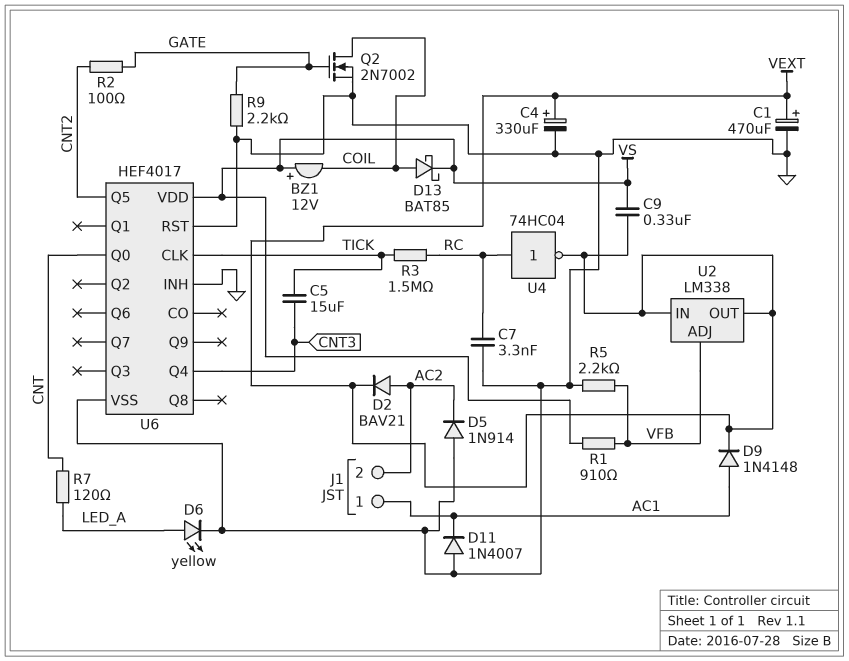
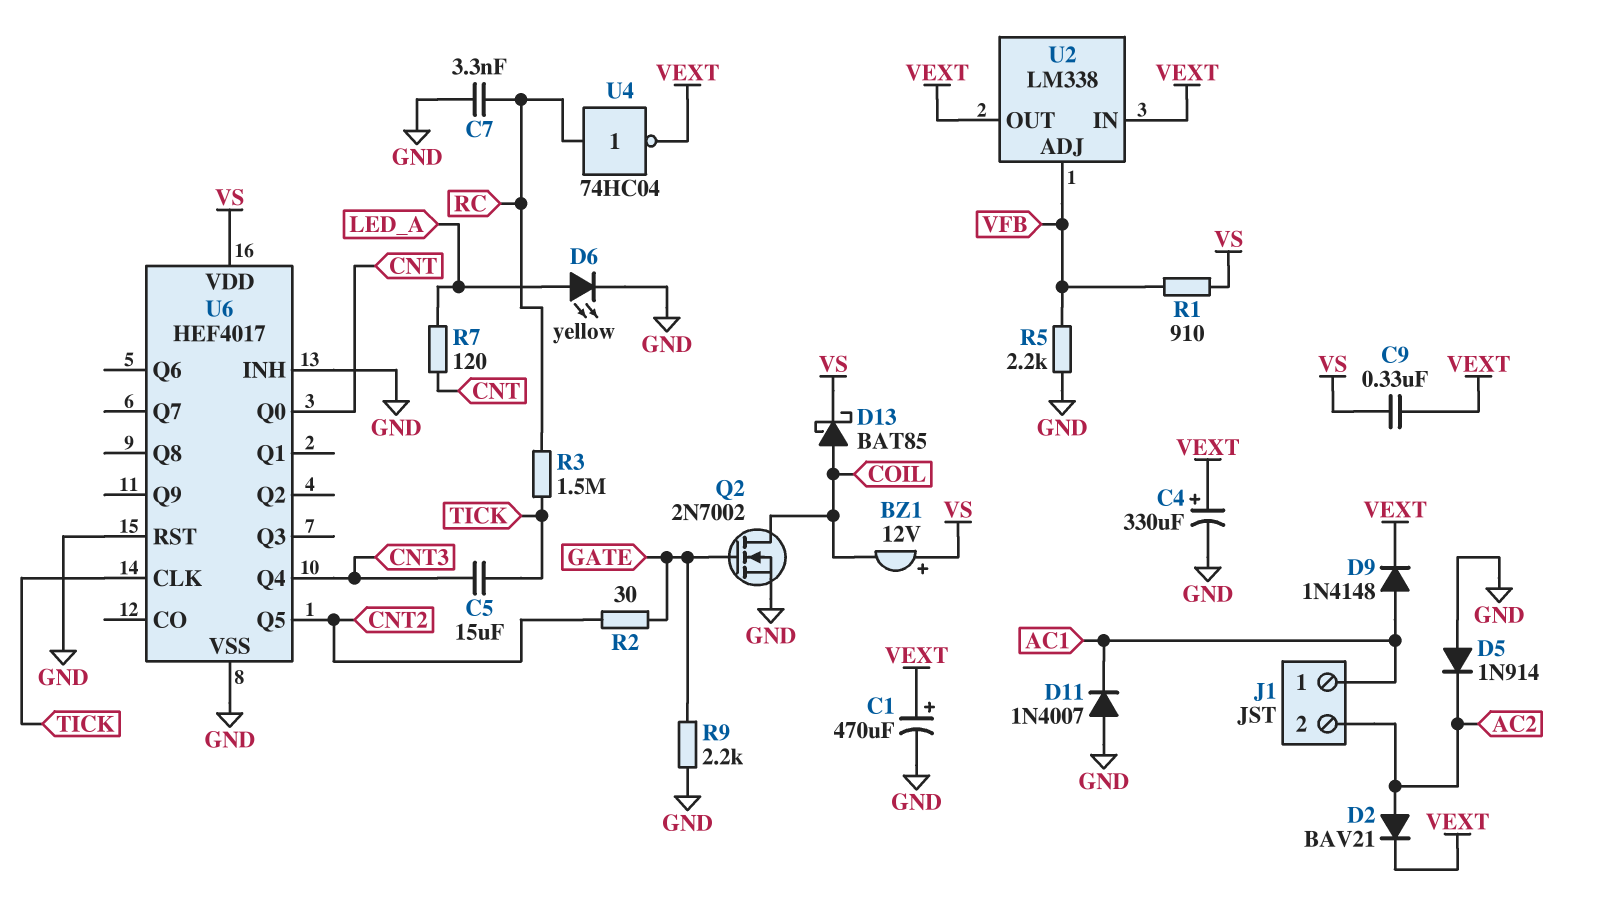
R2: 100 (CNT2, GATE) -> 30 (CNT2, GATE)

